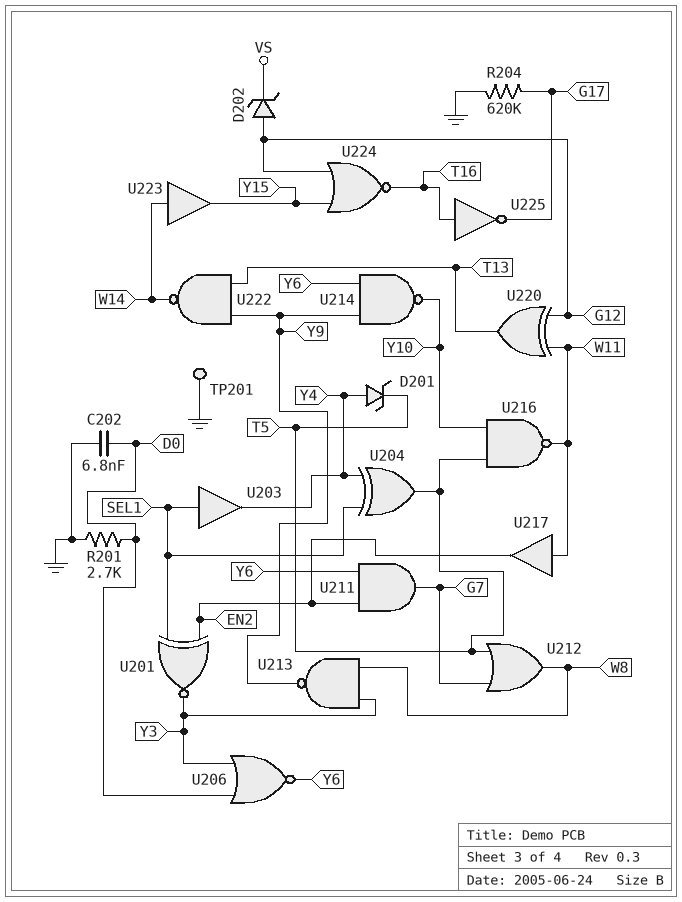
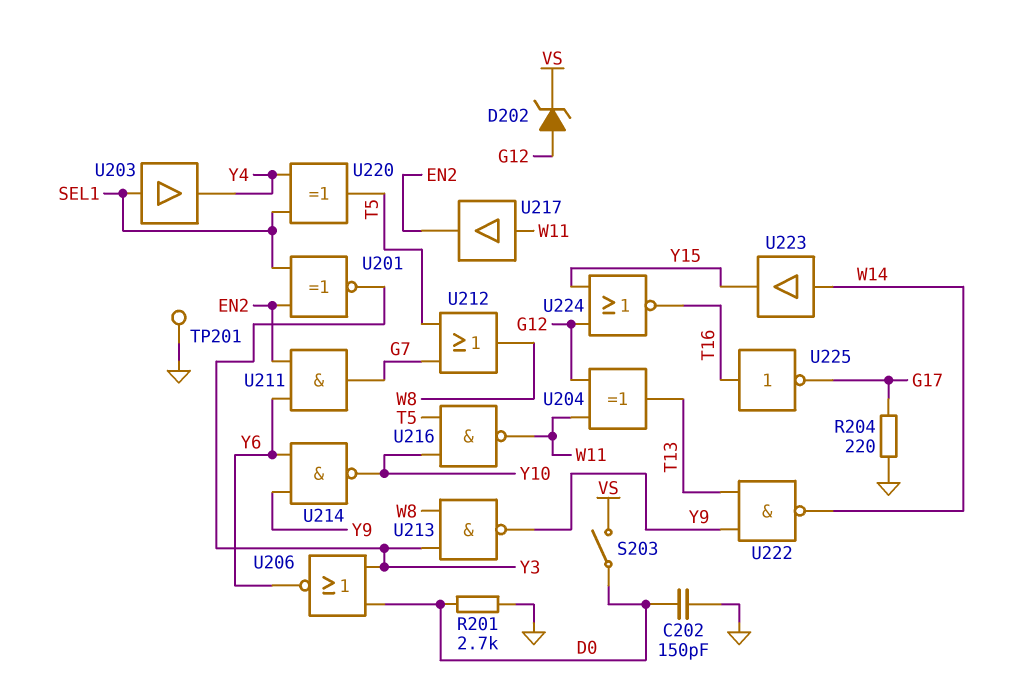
C202: 6.8nF (D0, GND) -> 150pF (D0, GND)
D201: zener (A Y4, K T5) -> none
R204: 620k (G17, GND) -> 220 (G17, GND)
S203: none -> switch (D0, VS)
U204: XOR (in SEL1, in Y4, out T5) -> XOR (in G12, in W11, out T13)
U220: XOR (in G12, in W11, out T13) -> XOR (in SEL1, in Y4, out T5)

